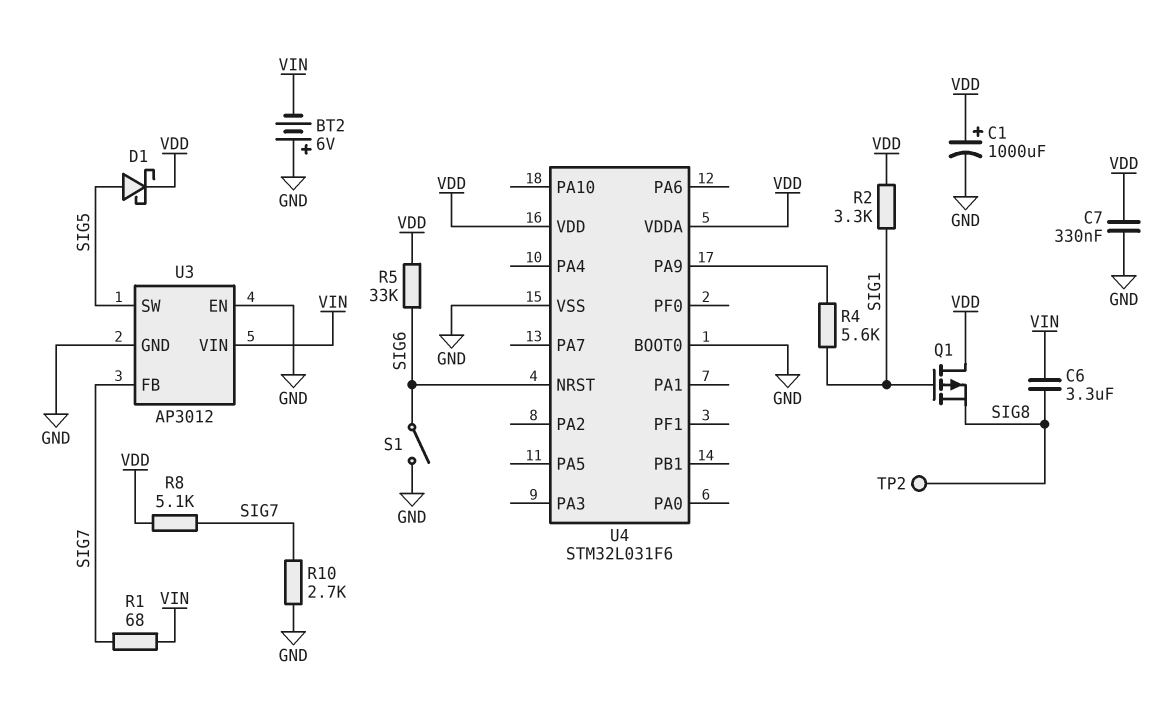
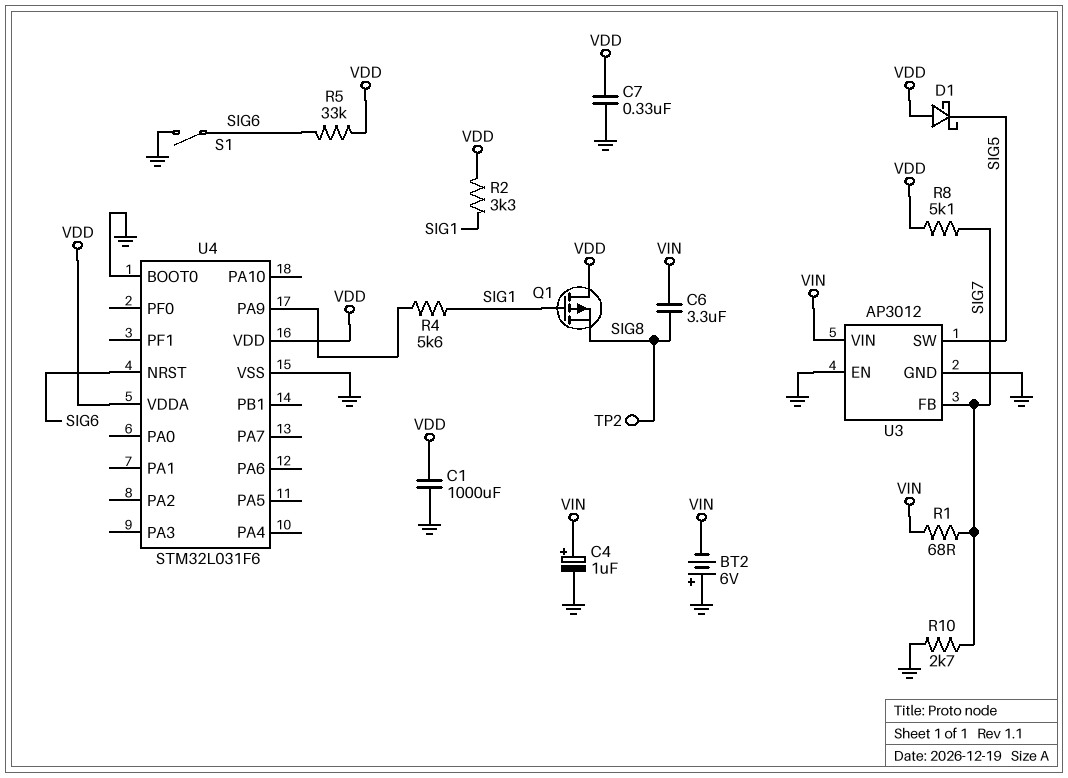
C1: 1000uF (plus VDD, minus GND) -> 1000uF (GND, VDD)
C4: none -> 1uF (plus VIN, minus GND)
D1: schottky (A SIG5, K VDD) -> schottky (A VDD, K SIG5)

